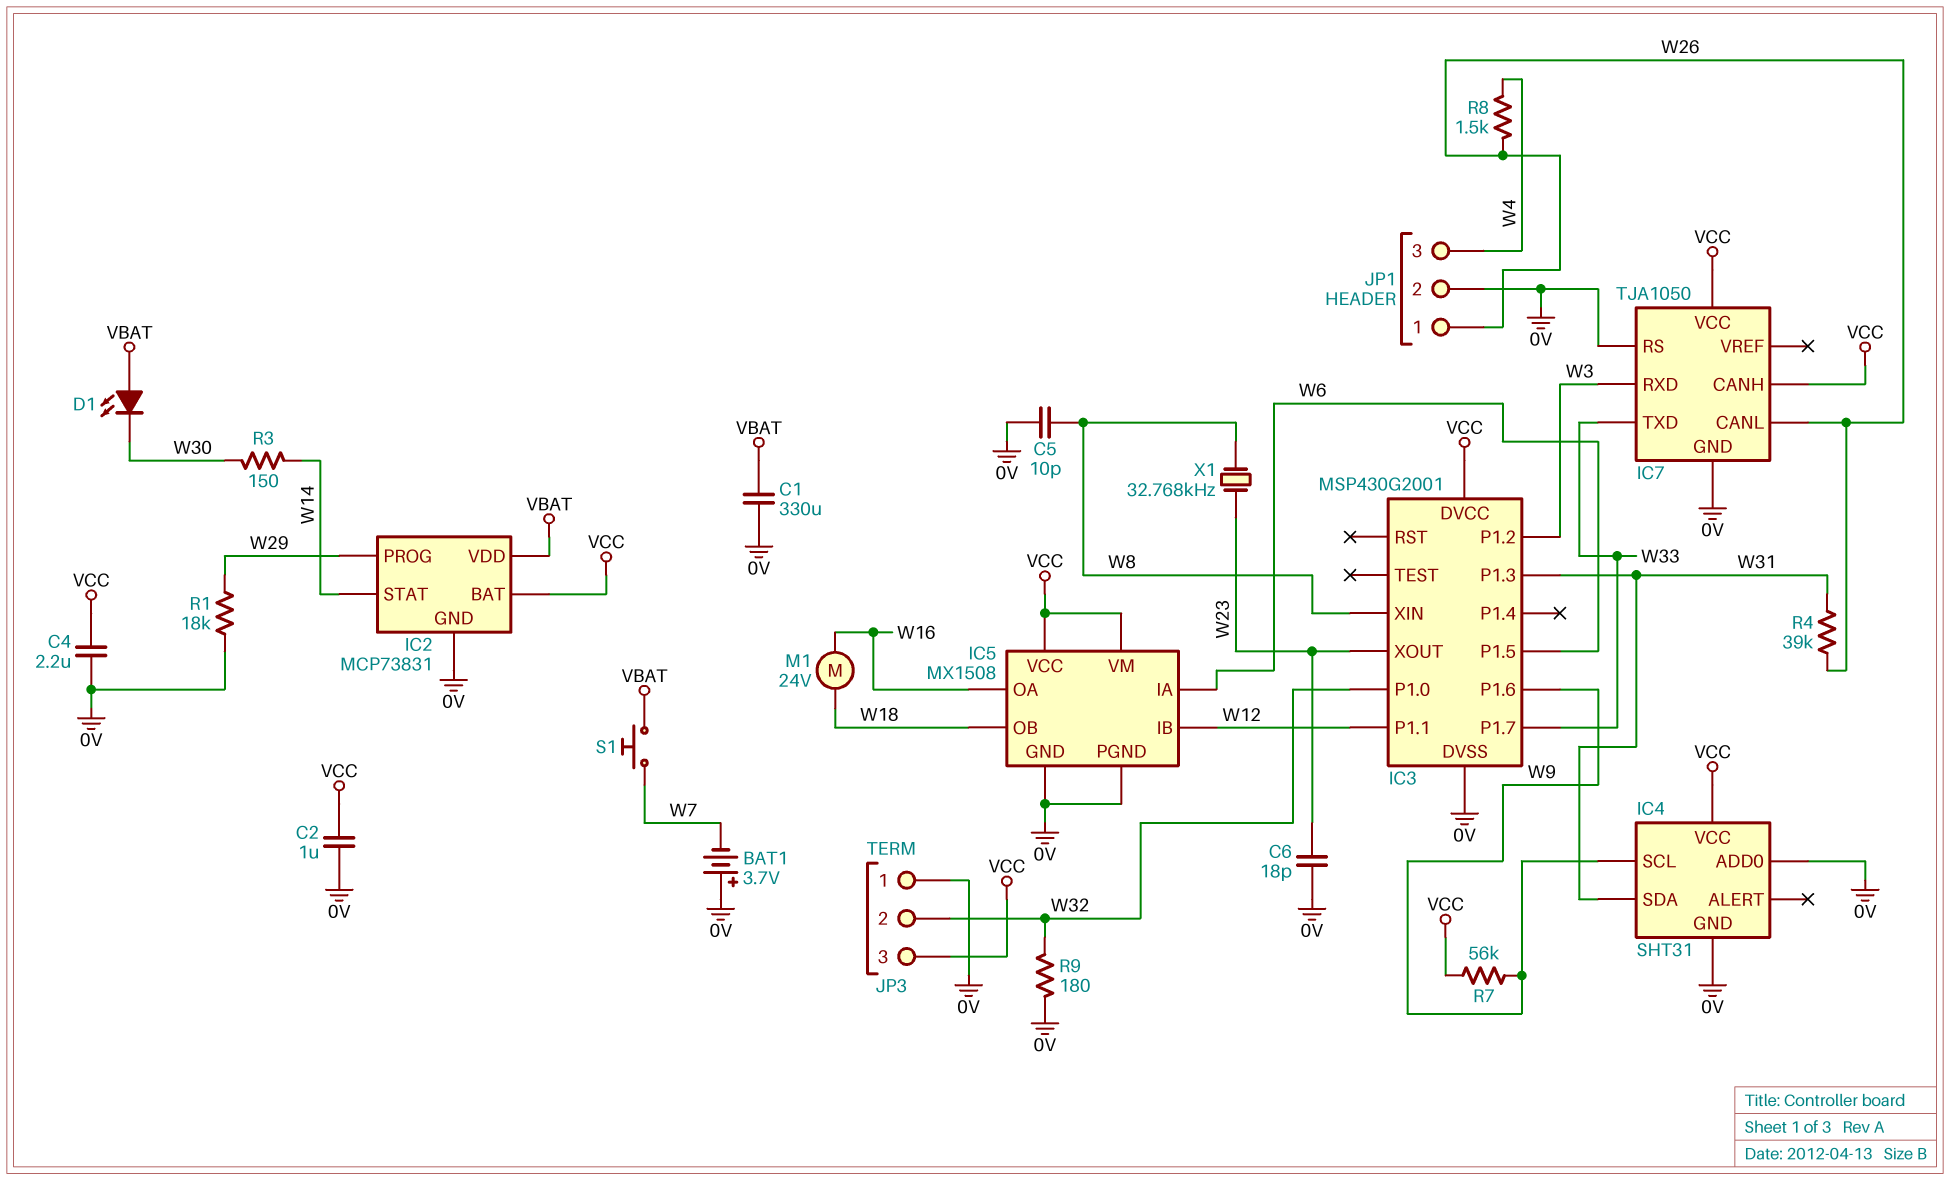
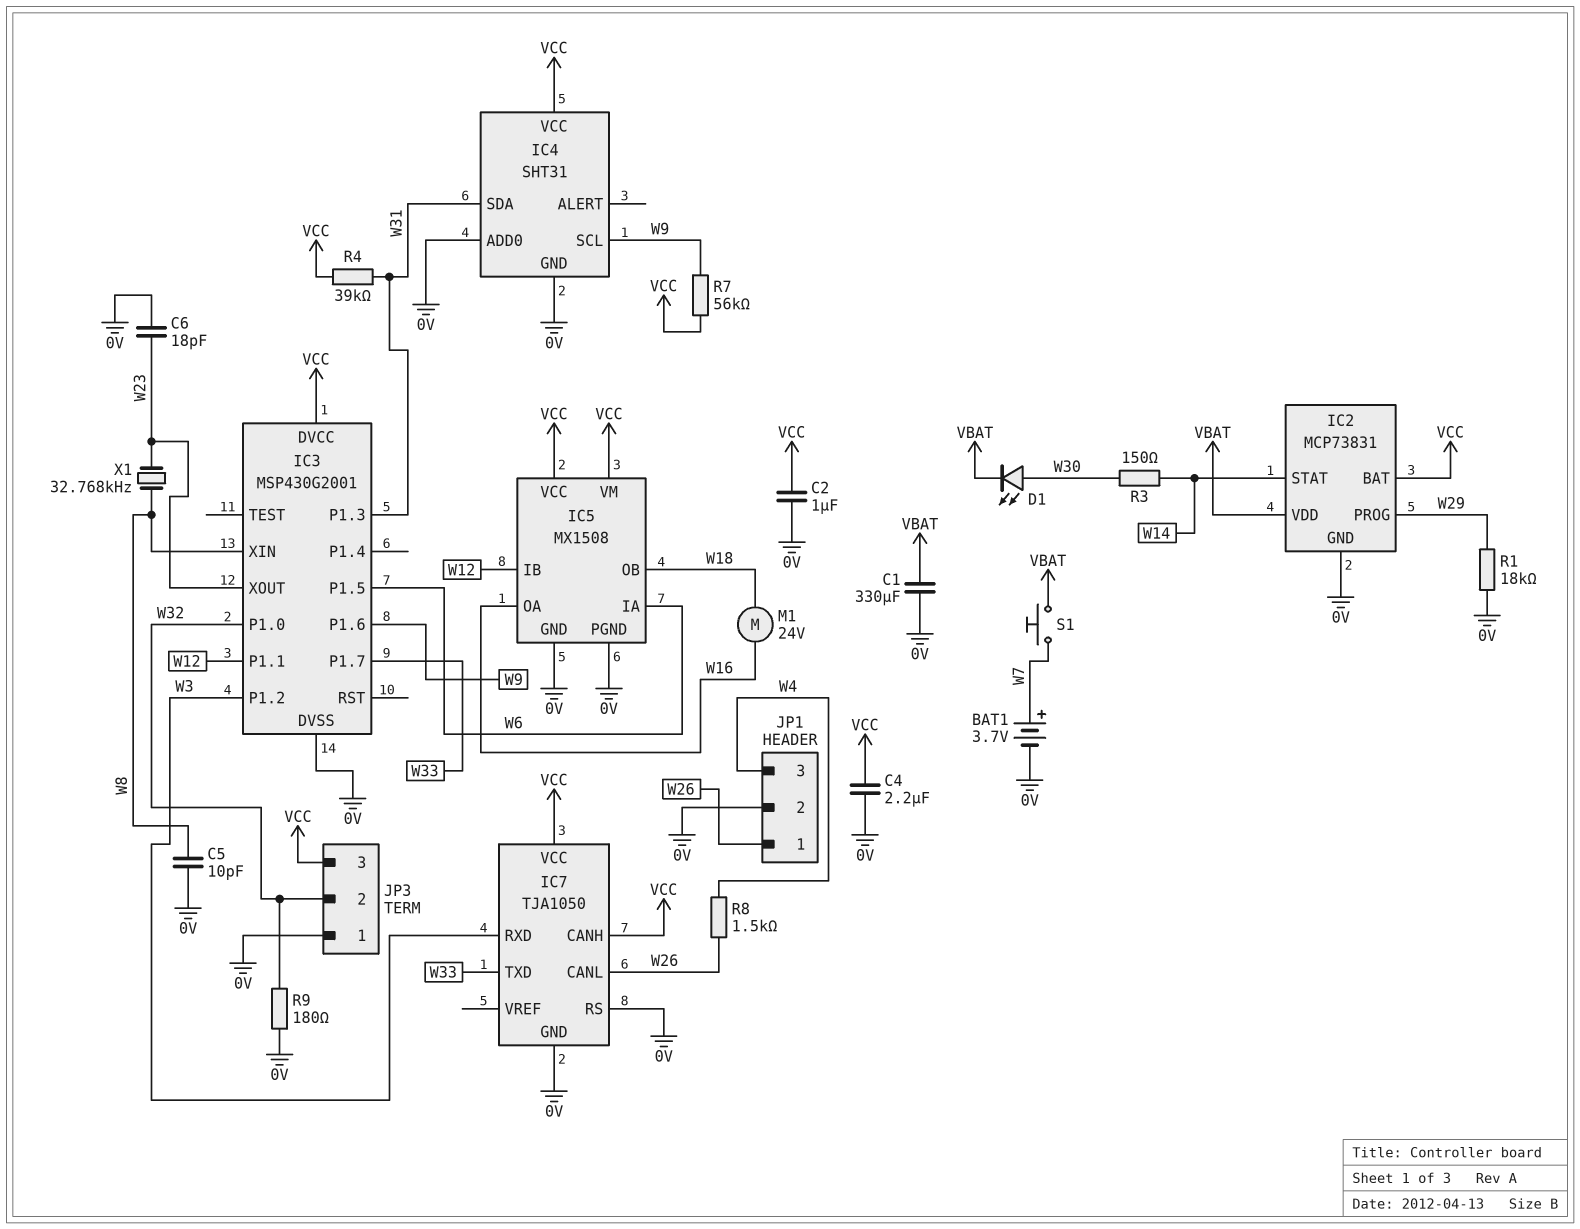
BAT1: 3.7V (plus 0V, minus W7) -> 3.7V (plus W7, minus 0V)
D1: LED (A VBAT, K W30) -> LED (A W30, K VBAT)
R4: 39k (W26, W31) -> 39k (VCC, W31)

